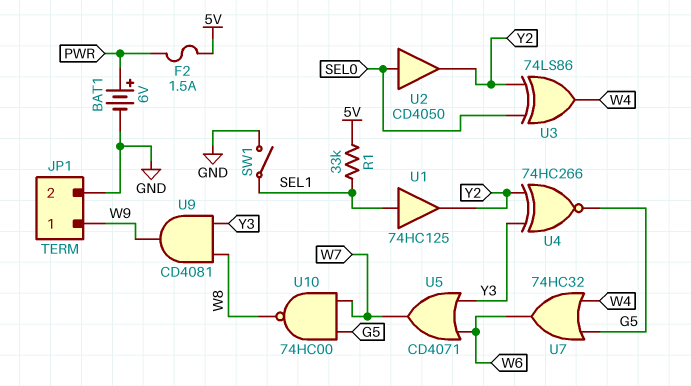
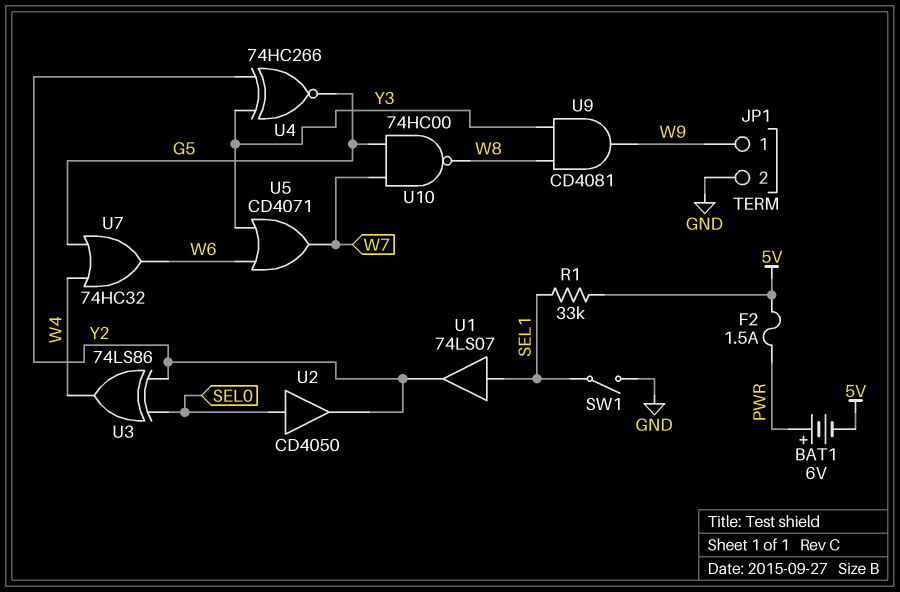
BAT1: 6V (plus PWR, minus GND) -> 6V (plus PWR, minus 5V)
U1: buffer 74HC125 (in SEL1, out Y2) -> buffer 74LS07 (in SEL1, out Y2)

